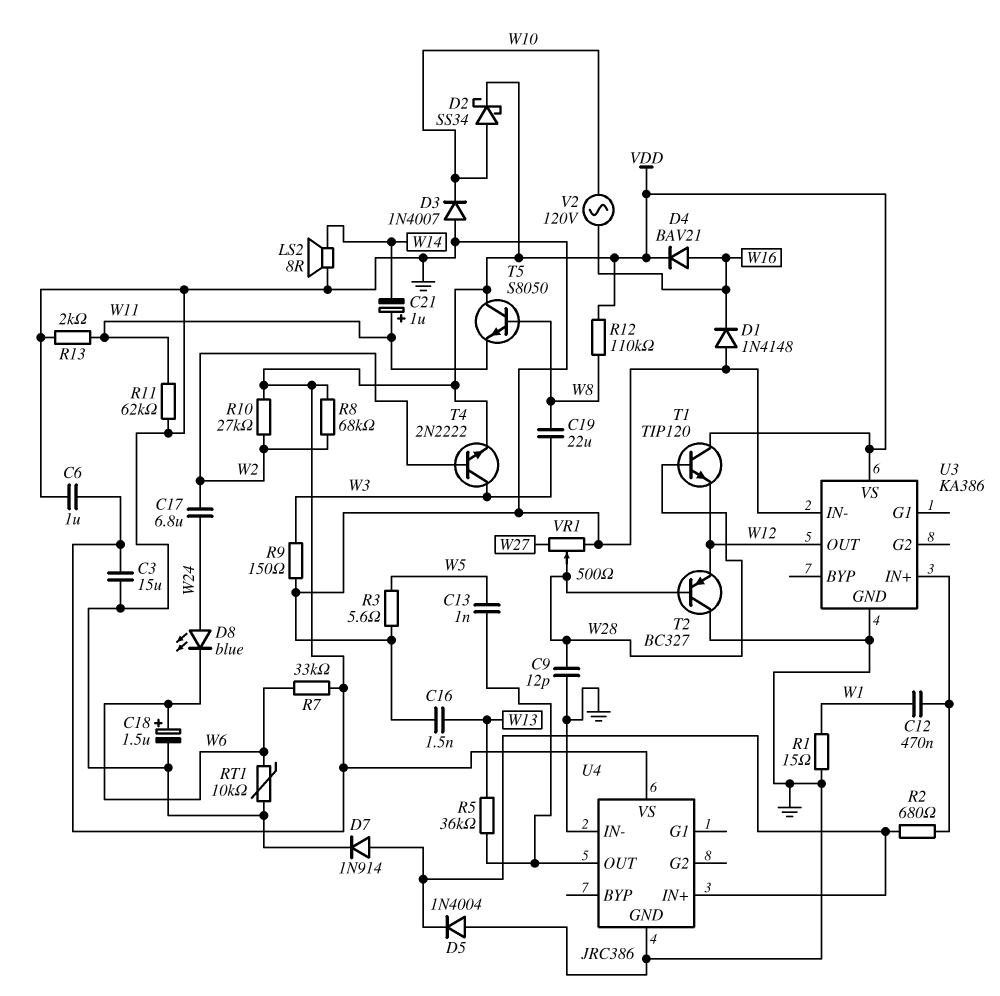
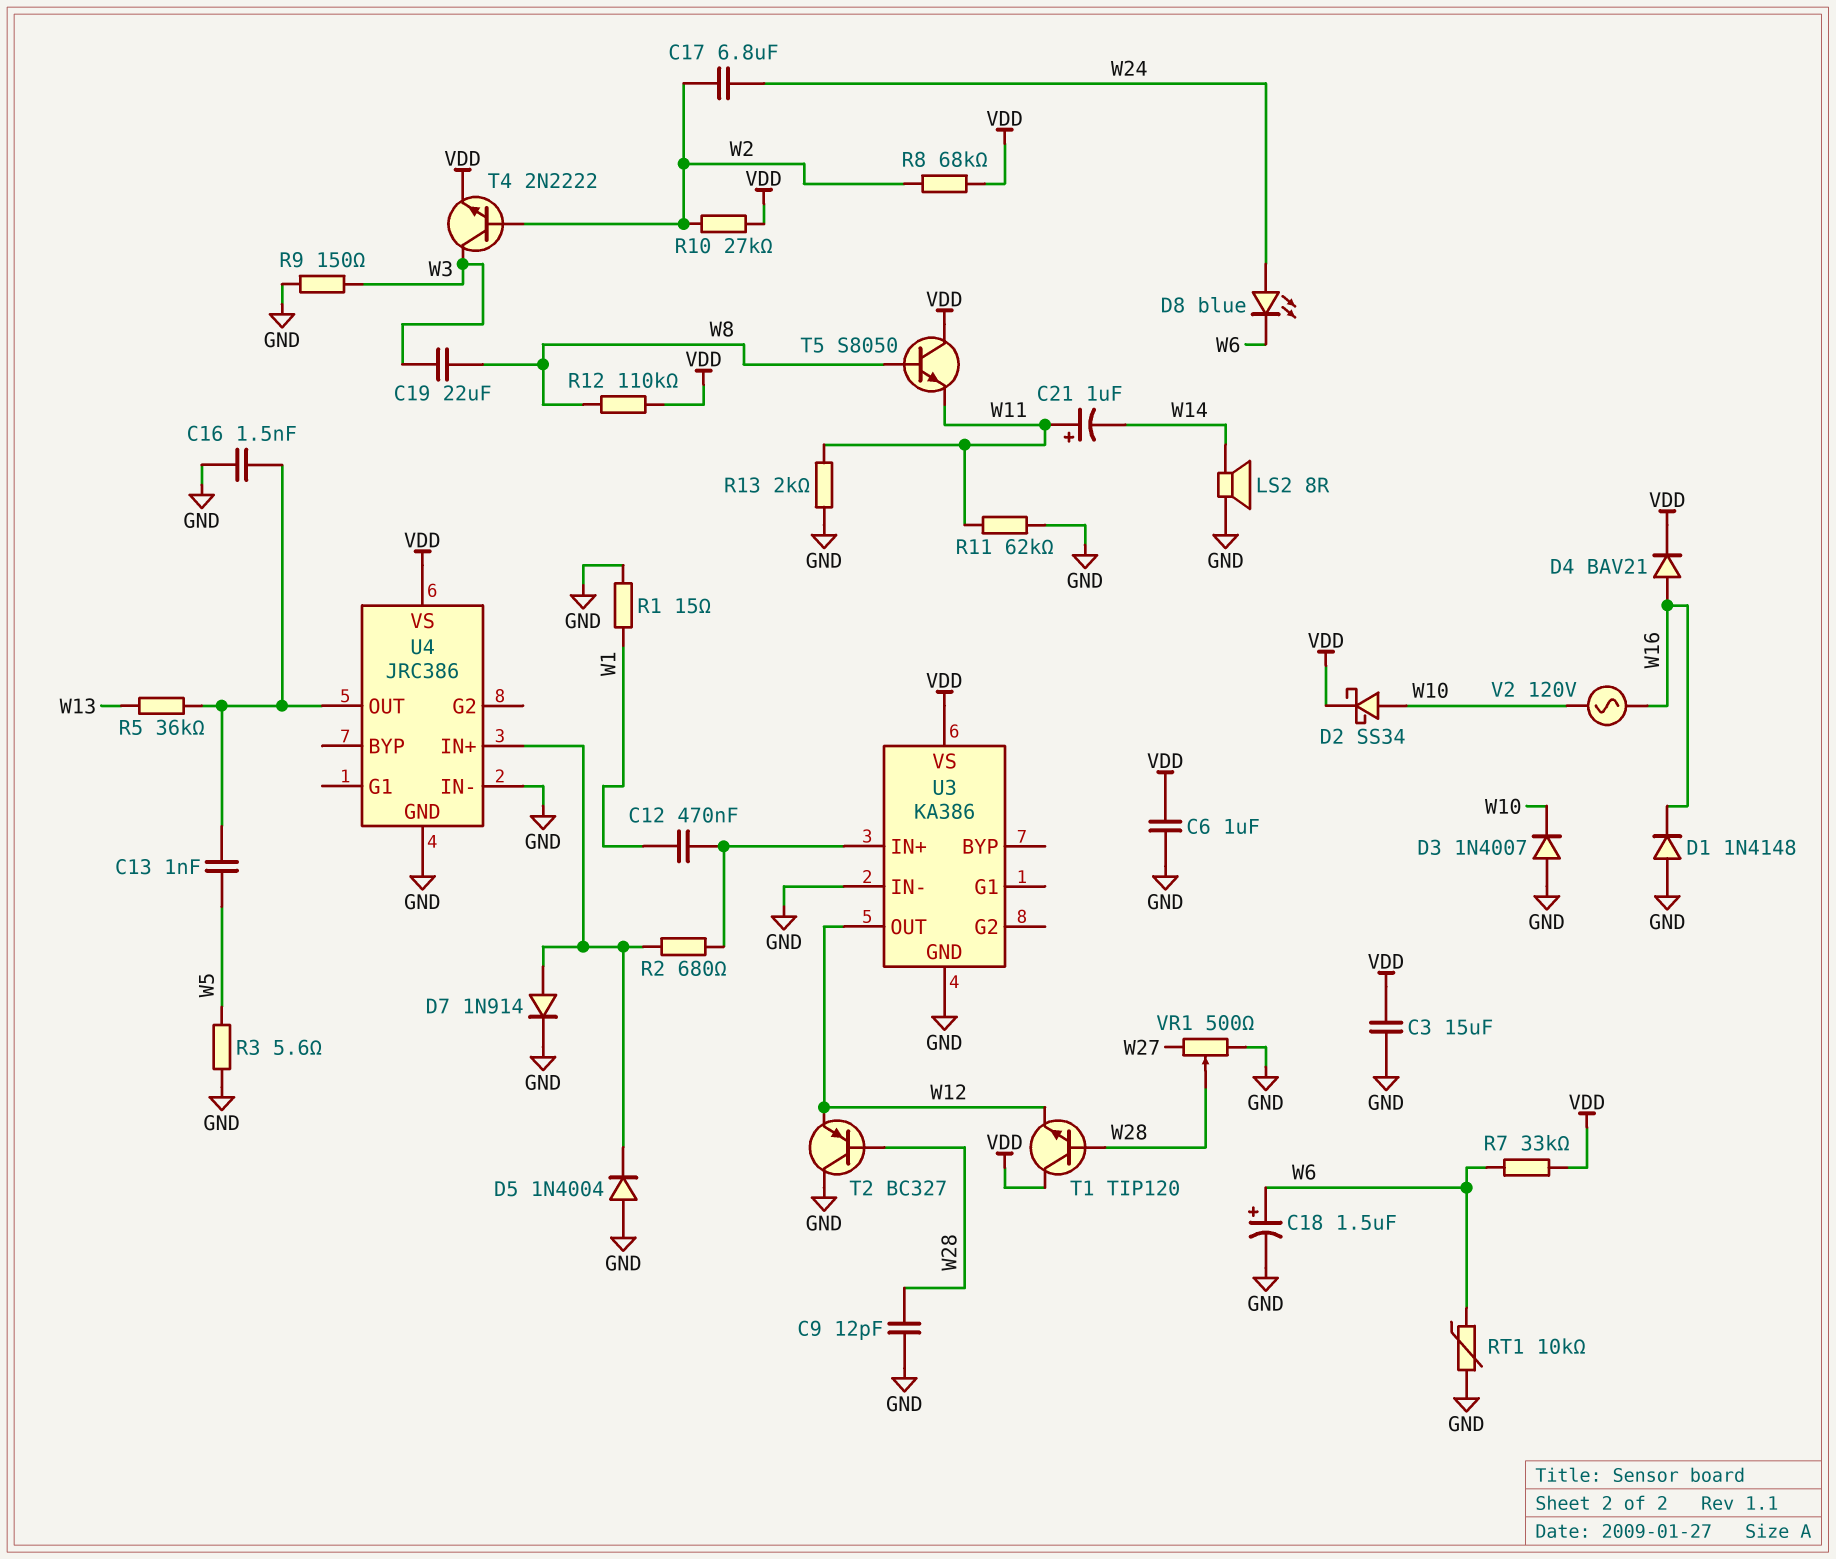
C16: 1.5nF (GND, W13) -> 1.5nF (GND, U4/OUT)

